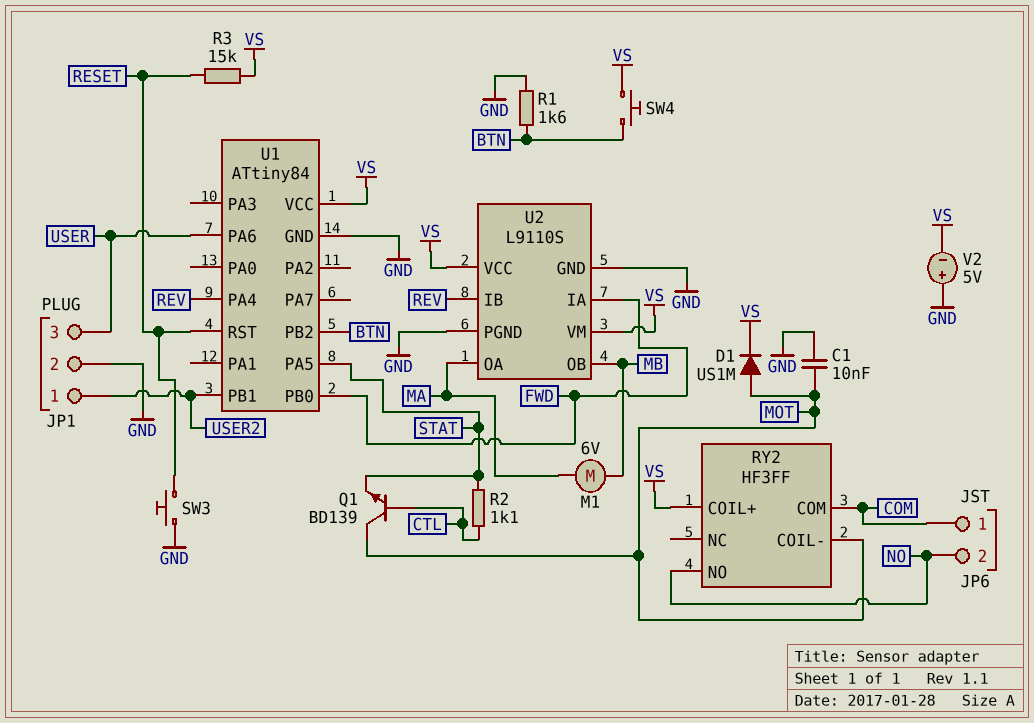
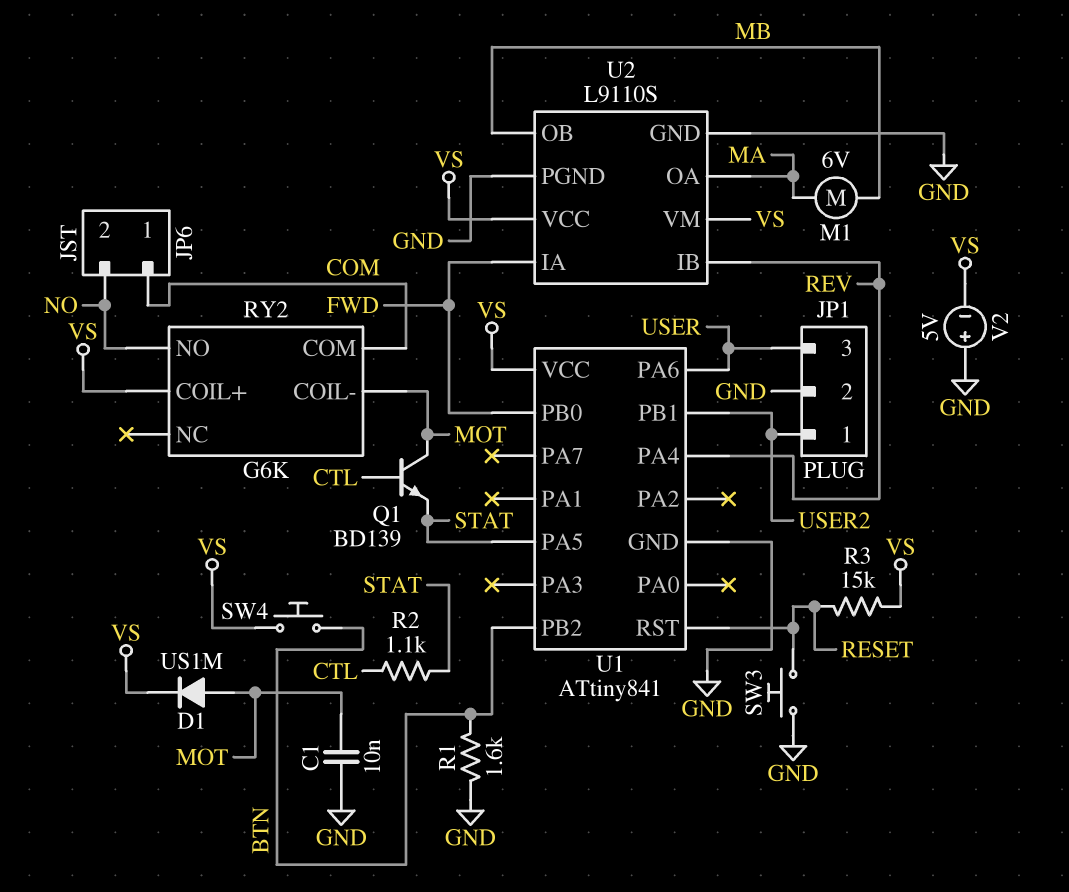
RY2: HF3FF -> G6K
U1: ATtiny84 -> ATtiny841

